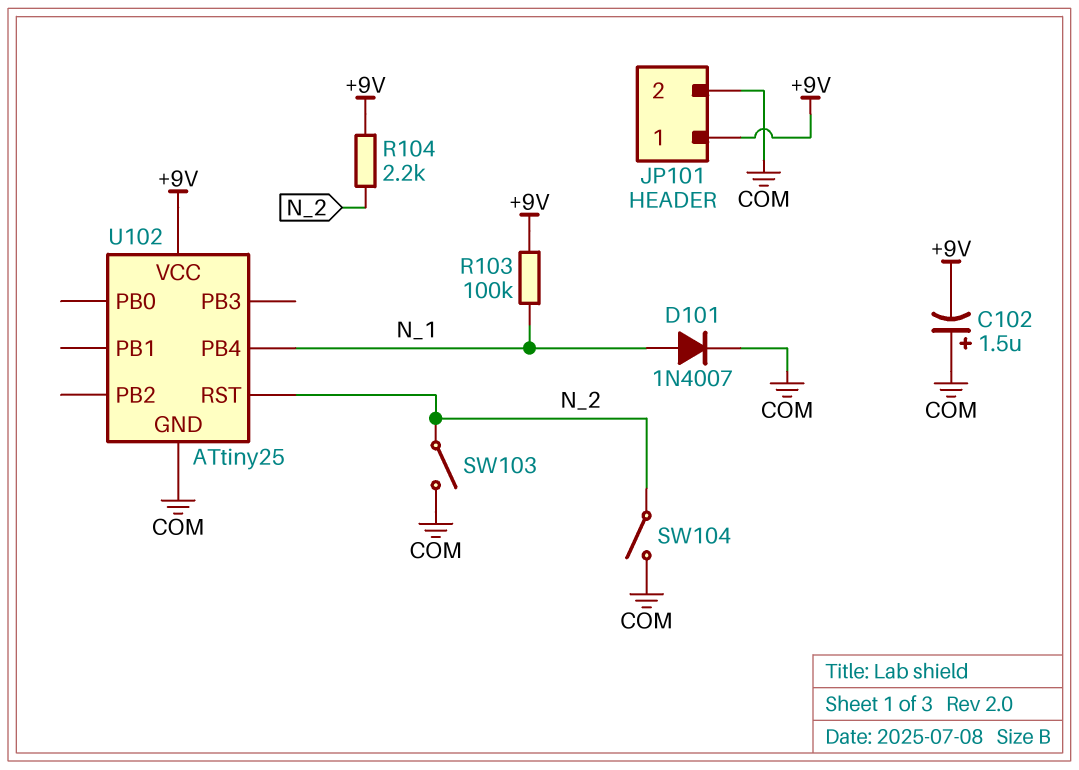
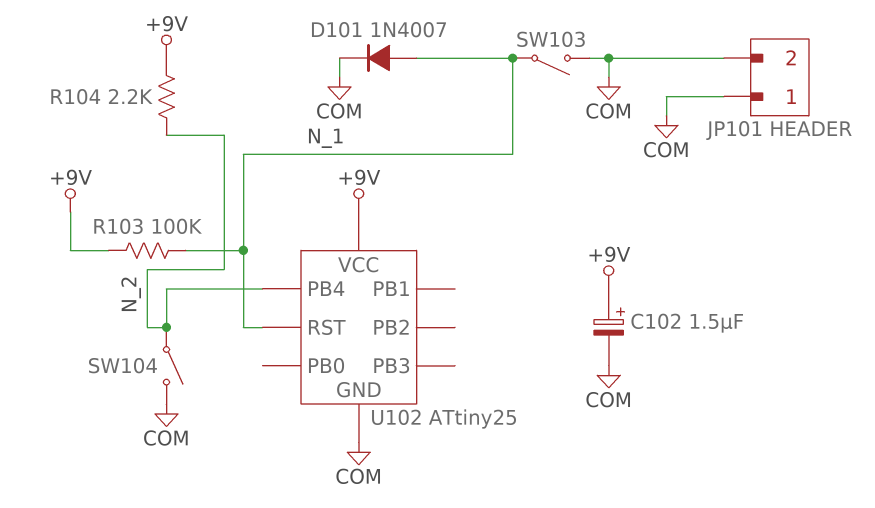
C102: 1.5uF (plus COM, minus +9V) -> 1.5uF (plus +9V, minus COM)
JP101 pin 1: +9V -> COM
SW103: switch (COM, N_2) -> switch (COM, N_1)
U102 pin PB4: N_1 -> N_2
U102 pin RST: N_2 -> N_1

